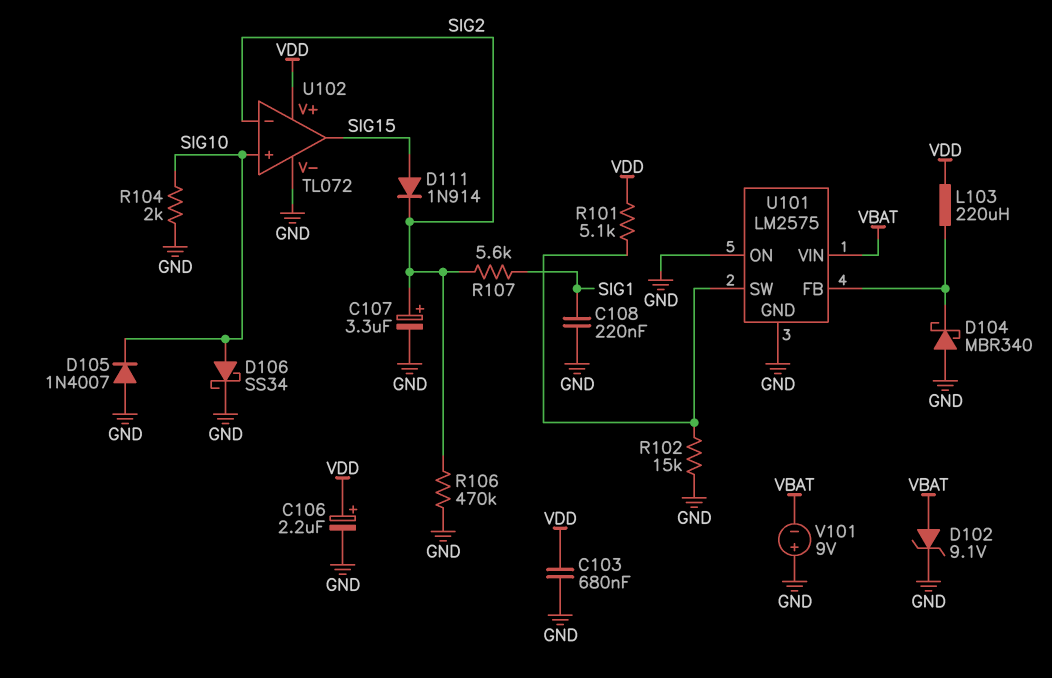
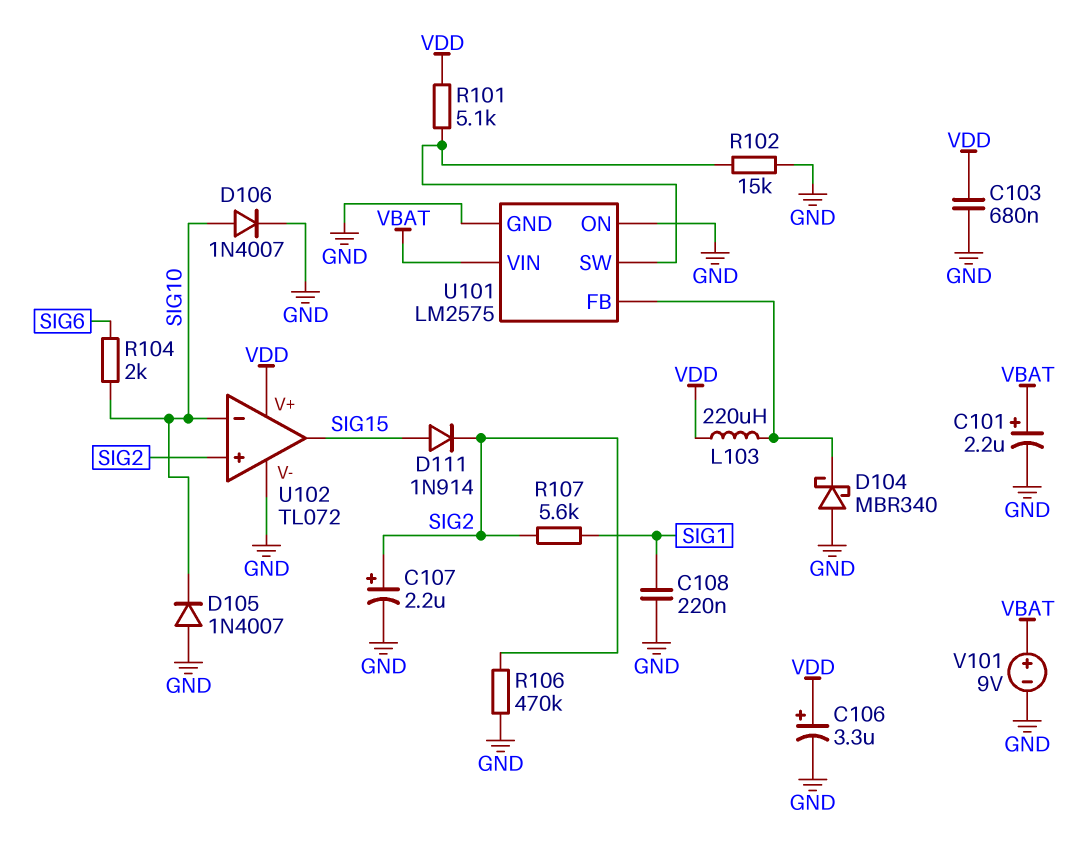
C101: none -> 2.2uF (plus VBAT, minus GND)
C106: 2.2uF (plus VDD, minus GND) -> 3.3uF (plus VDD, minus GND)
C107: 3.3uF (plus SIG2, minus GND) -> 2.2uF (plus SIG2, minus GND)
D102: zener 9.1V (A VBAT, K GND) -> none
D106: schottky SS34 (A SIG10, K GND) -> diode 1N4007 (A SIG10, K GND)
R104: 2k (GND, SIG10) -> 2k (SIG6, SIG10)
U102 pin in+: SIG10 -> SIG2
U102 pin in-: SIG2 -> SIG10
V101: 9V (plus GND, minus VBAT) -> 9V (plus VBAT, minus GND)

